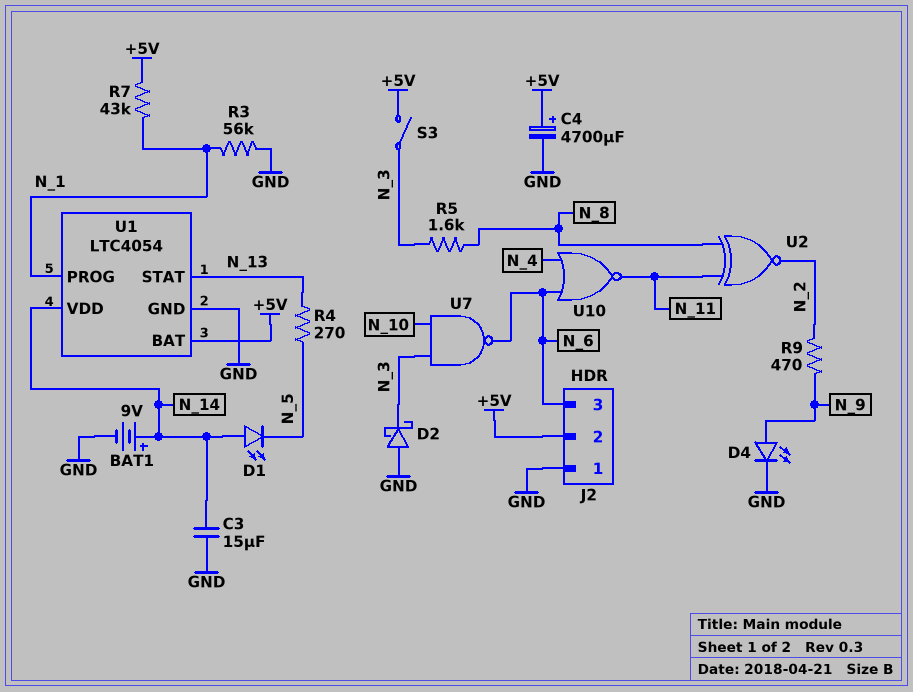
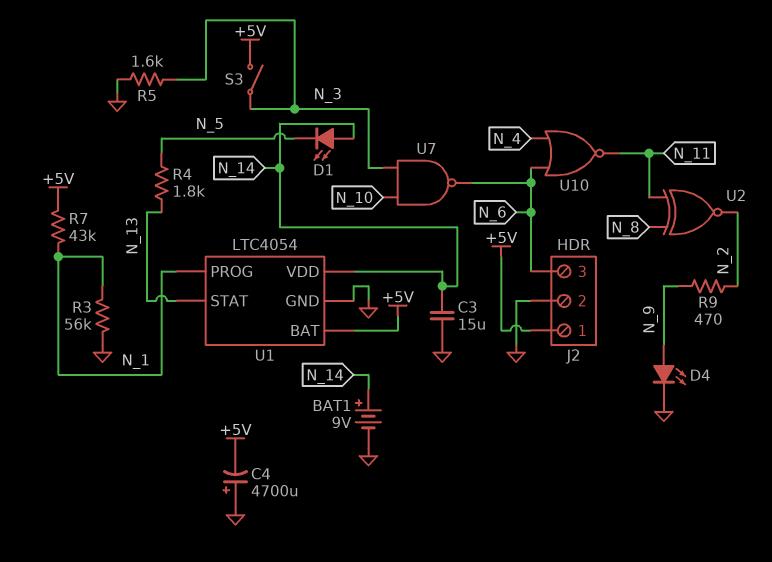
C4: 4700uF (plus +5V, minus GND) -> 4700uF (plus GND, minus +5V)
D2: schottky (A GND, K N_3) -> none
J2 pin 1: GND -> +5V
J2 pin 2: +5V -> GND
R4: 270 (N_5, N_13) -> 1.8k (N_5, N_13)
R5: 1.6k (N_3, N_8) -> 1.6k (GND, N_3)

